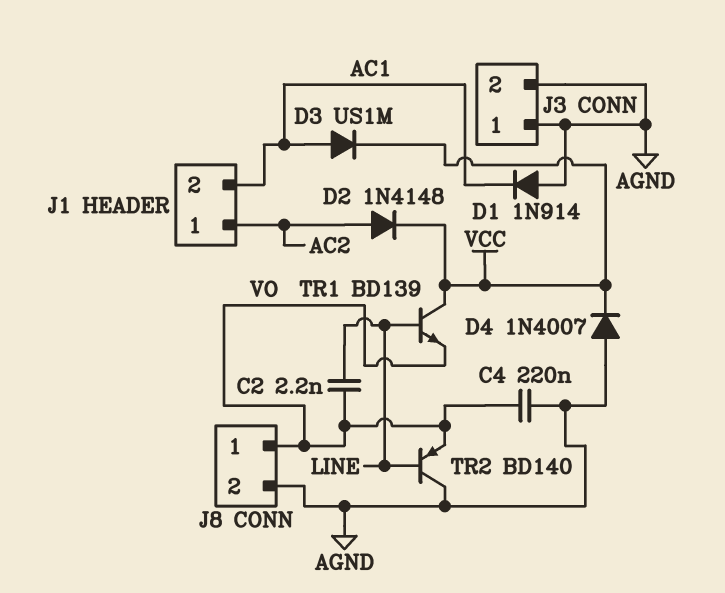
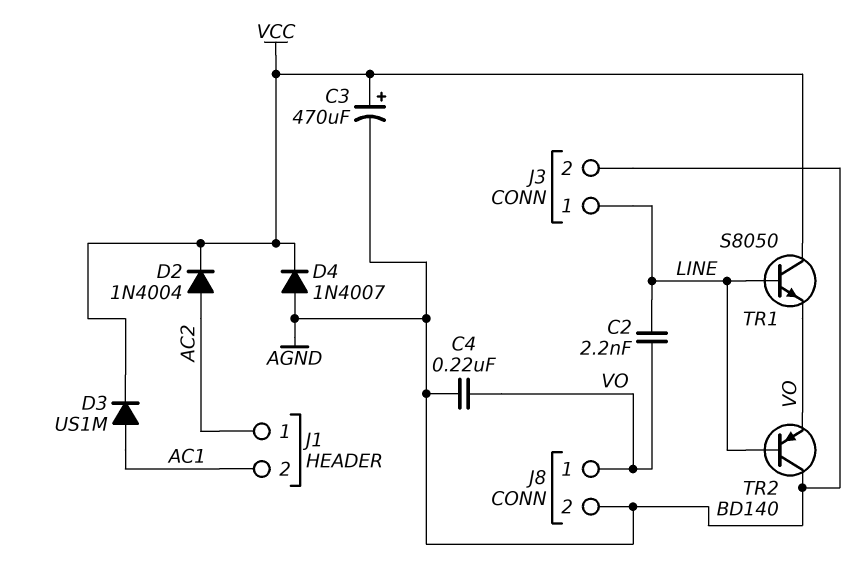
C3: none -> 470uF (plus VCC, minus AGND)
D1: diode 1N914 (A AGND, K AC1) -> none
D2: diode 1N4148 (A AC2, K VCC) -> diode 1N4004 (A AC2, K VCC)
J3 pin 1: AGND -> LINE
TR1: NPN BD139 (B LINE, C VCC, E VO) -> NPN S8050 (B LINE, C VCC, E VO)

